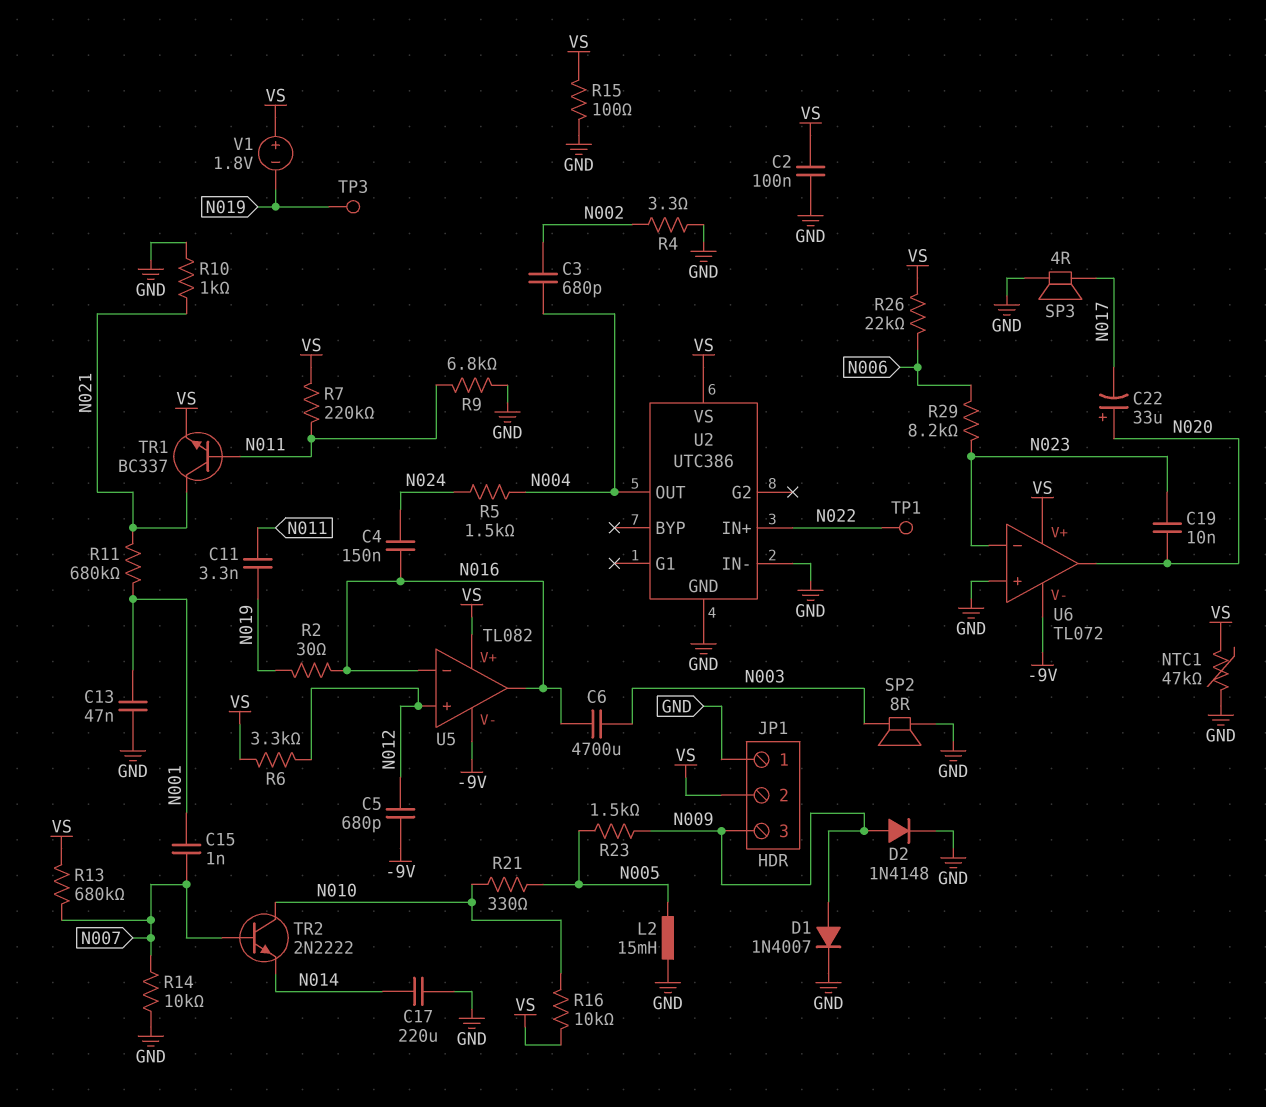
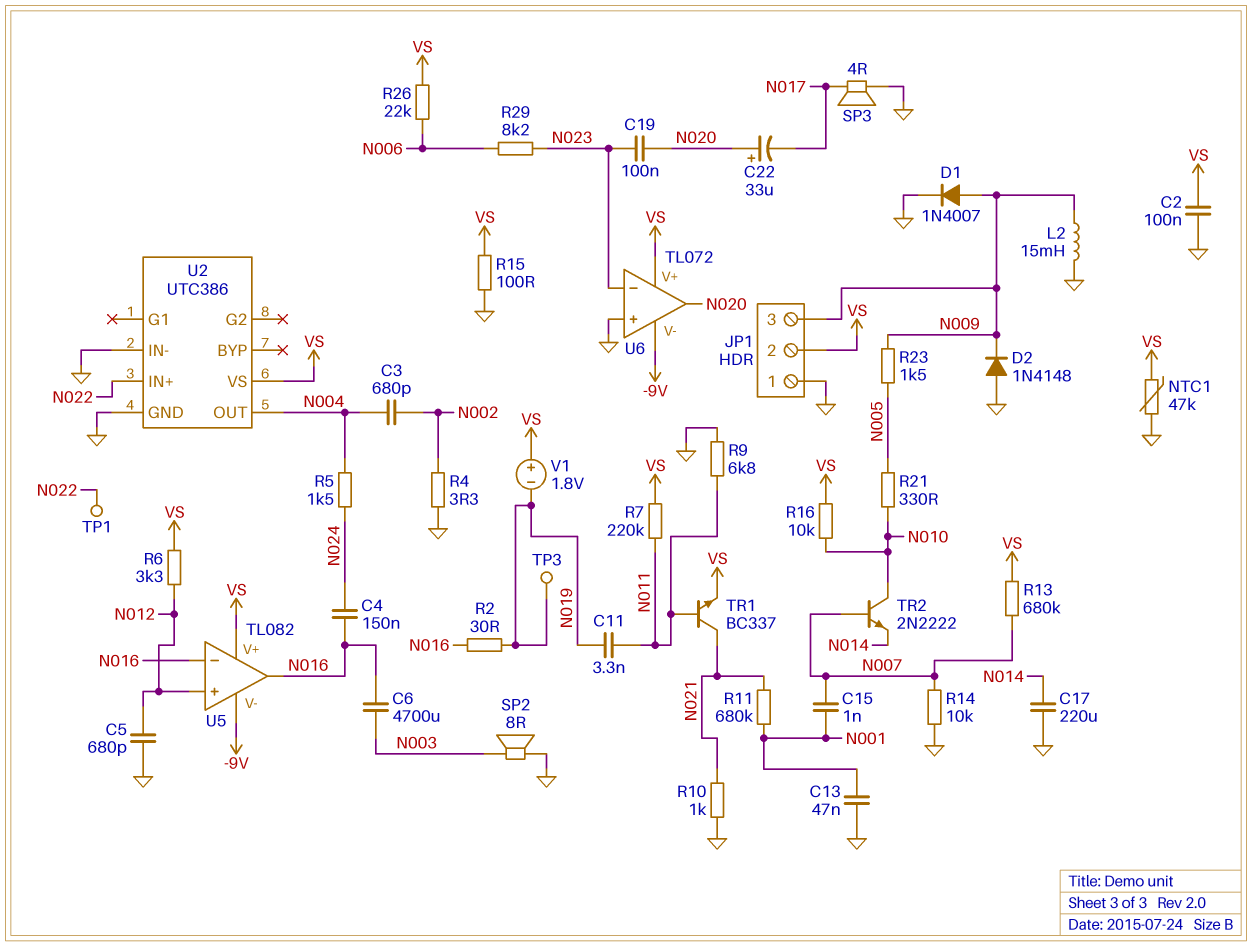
C5: 680pF (-9V, N012) -> 680pF (GND, N012)
C19: 10nF (N020, N023) -> 100nF (N020, N023)
D2: diode 1N4148 (A N009, K GND) -> diode 1N4148 (A GND, K N009)
L2: 15mH (GND, N005) -> 15mH (GND, N009)

